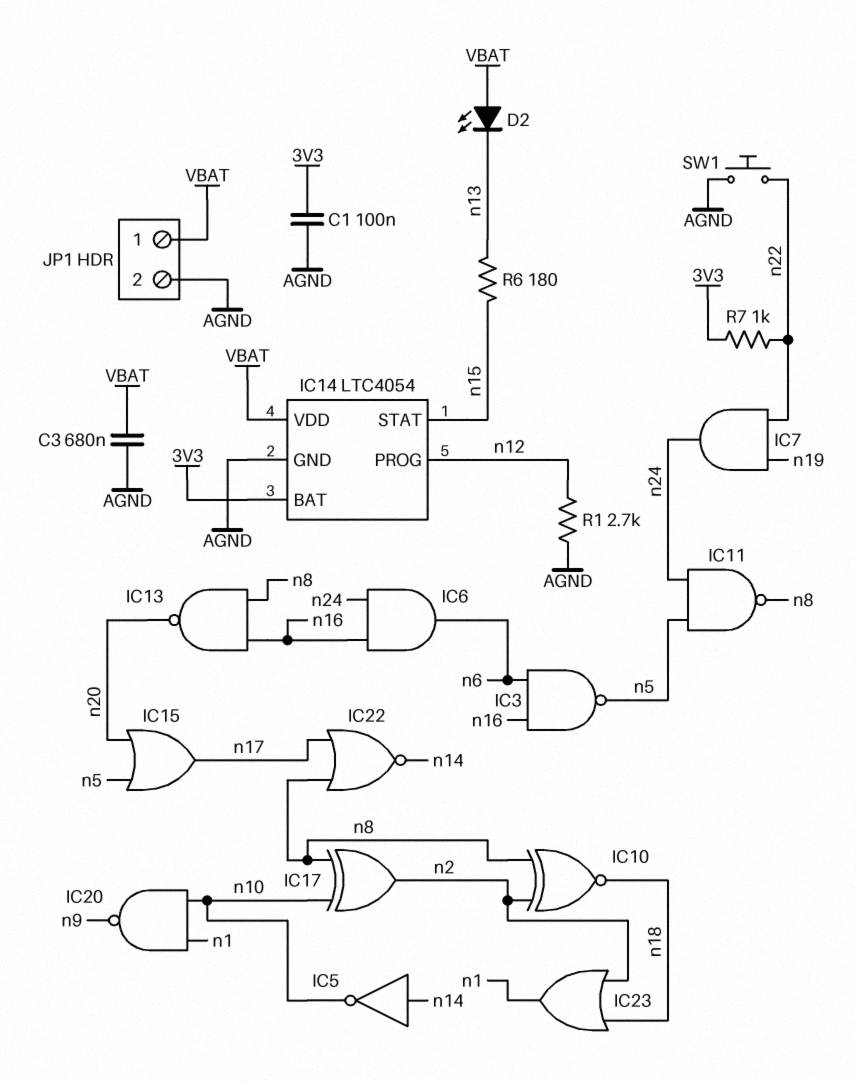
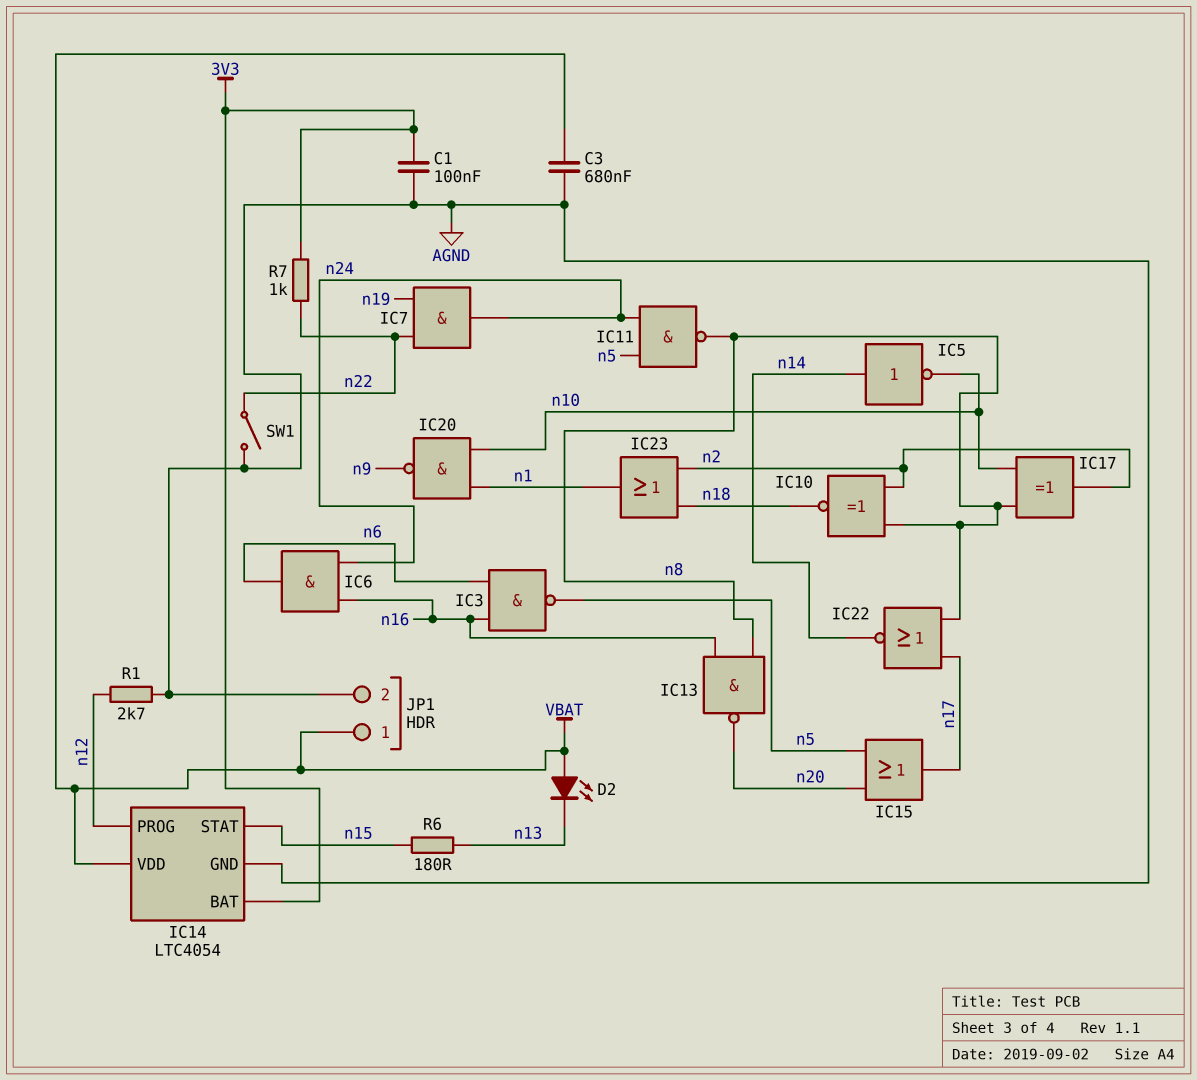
SW1: button (AGND, n22) -> switch (AGND, n22)

